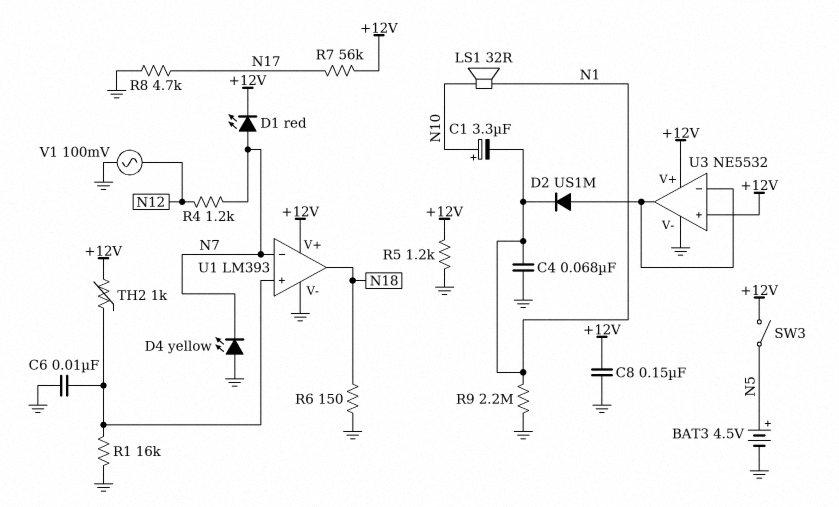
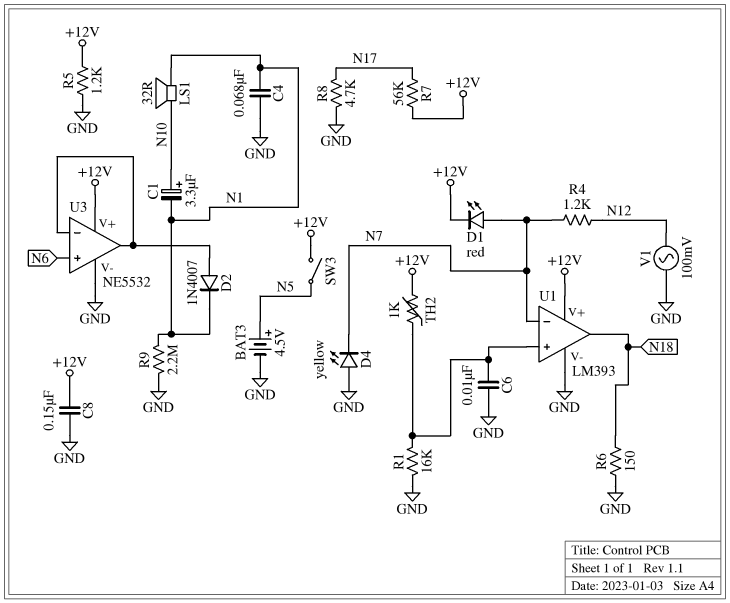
D2: diode US1M (A U3/in-, K N1) -> diode 1N4007 (A U3/in-, K N1)
U3 pin in+: +12V -> N6

